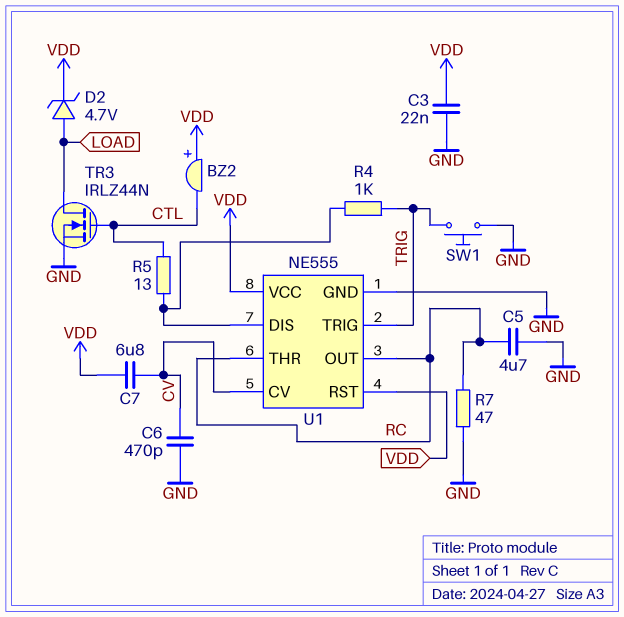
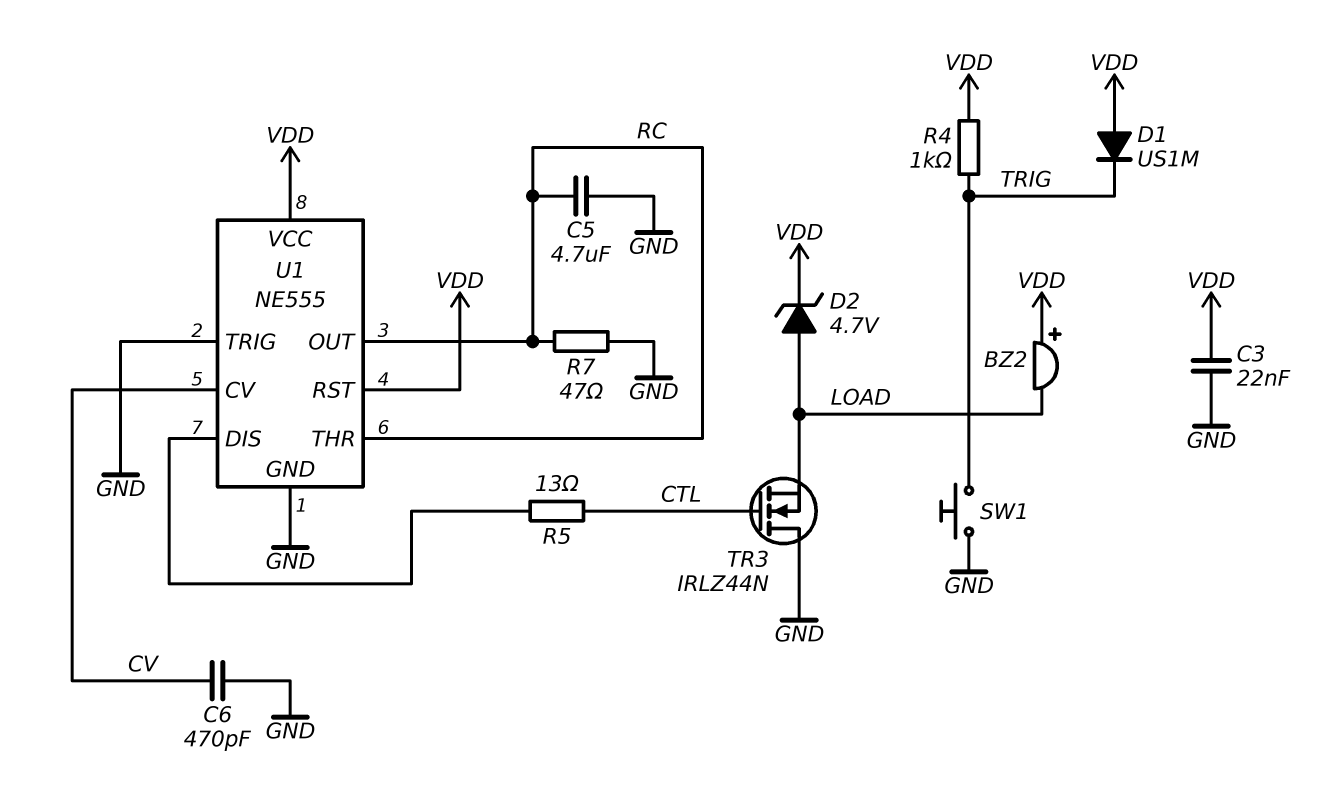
BZ2: buzzer (plus VDD, minus CTL) -> buzzer (plus VDD, minus LOAD)
C7: 6.8uF (CV, VDD) -> none
D1: none -> diode US1M (A VDD, K TRIG)
R4: 1k (TRIG, U1/DIS) -> 1k (TRIG, VDD)
TR3: NMOS IRLZ44N (G CTL, D LOAD, S GND) -> NMOS IRLZ44N (G CTL, D GND, S LOAD)
U1 pin TRIG: TRIG -> GND

